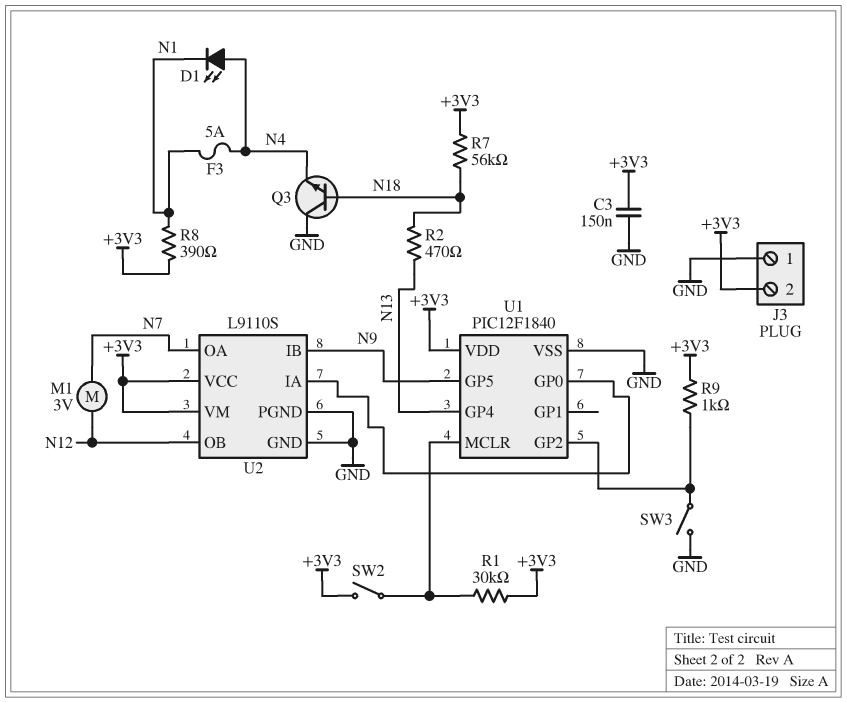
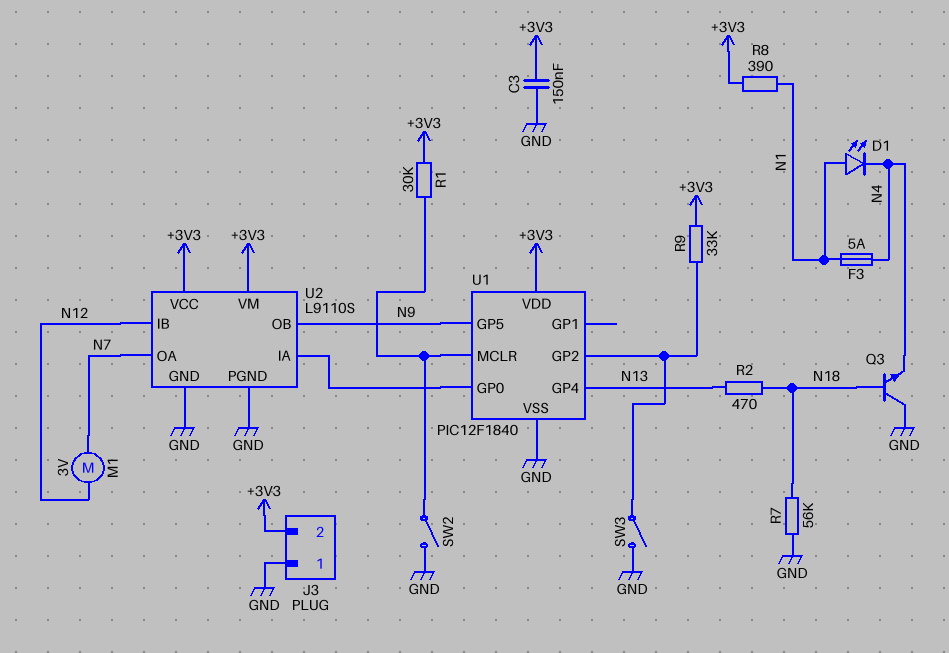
D1: LED (A N4, K N1) -> LED (A N1, K N4)
R7: 56k (+3V3, N18) -> 56k (GND, N18)
R9: 1k (+3V3, U1/GP2) -> 33k (+3V3, U1/GP2)
SW2: switch (+3V3, U1/MCLR) -> switch (GND, U1/MCLR)
U2 pin IB: N9 -> N12
U2 pin OB: N12 -> N9

